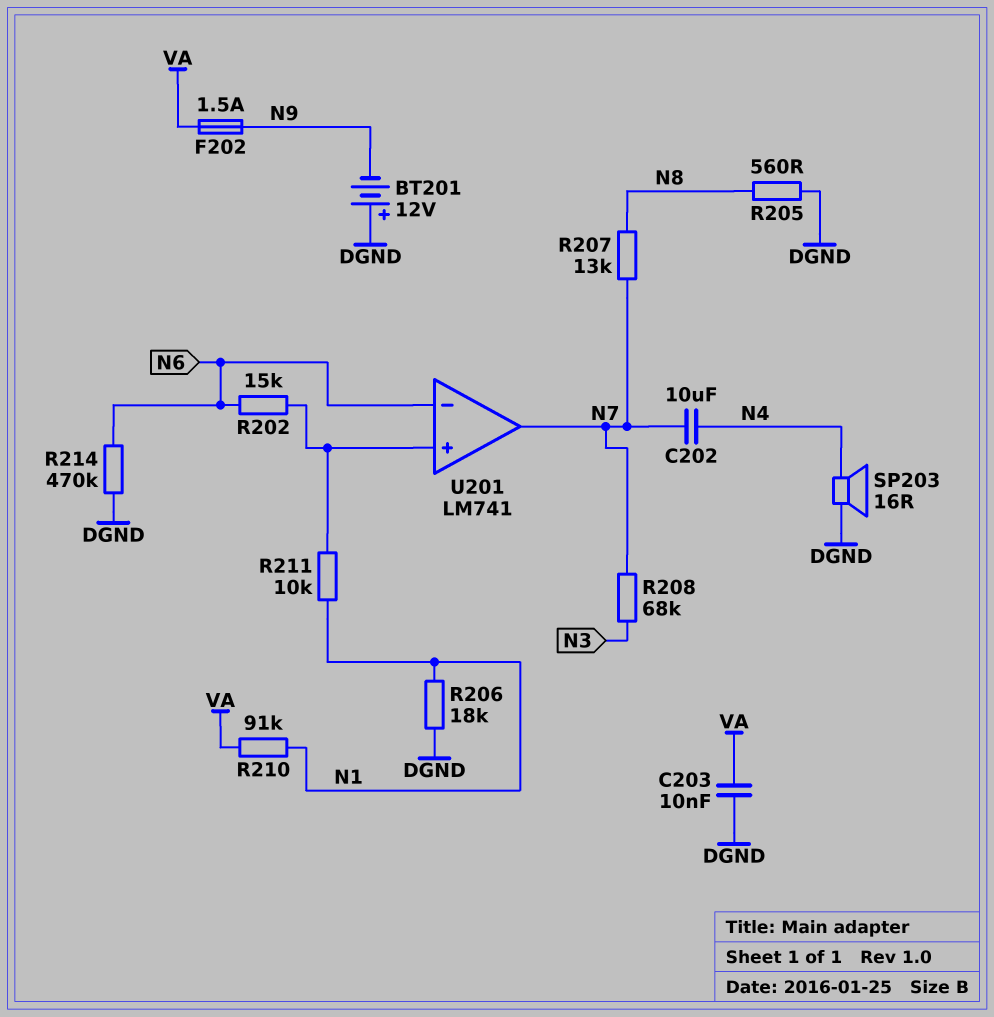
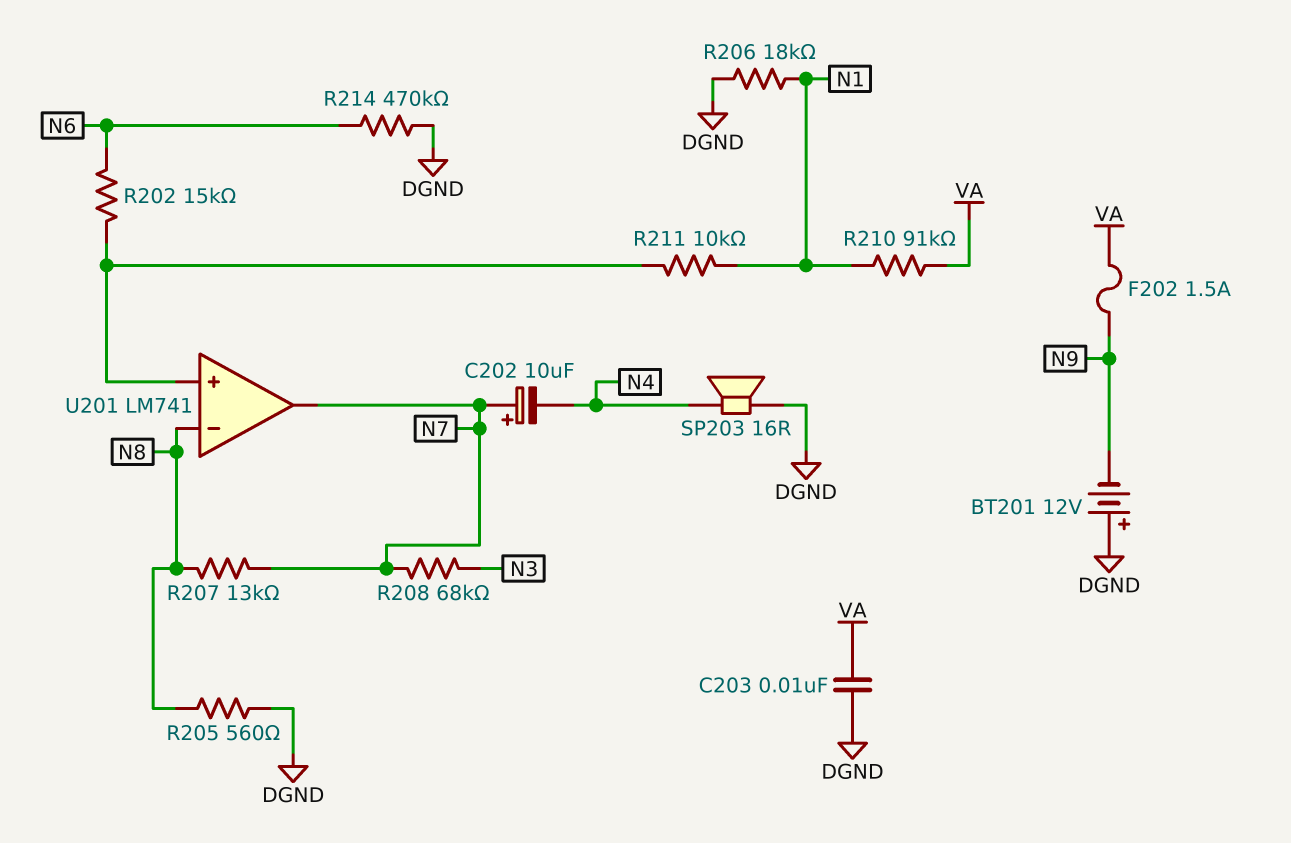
C202: 10uF (N4, N7) -> 10uF (plus N7, minus N4)
U201 pin in-: N6 -> N8

